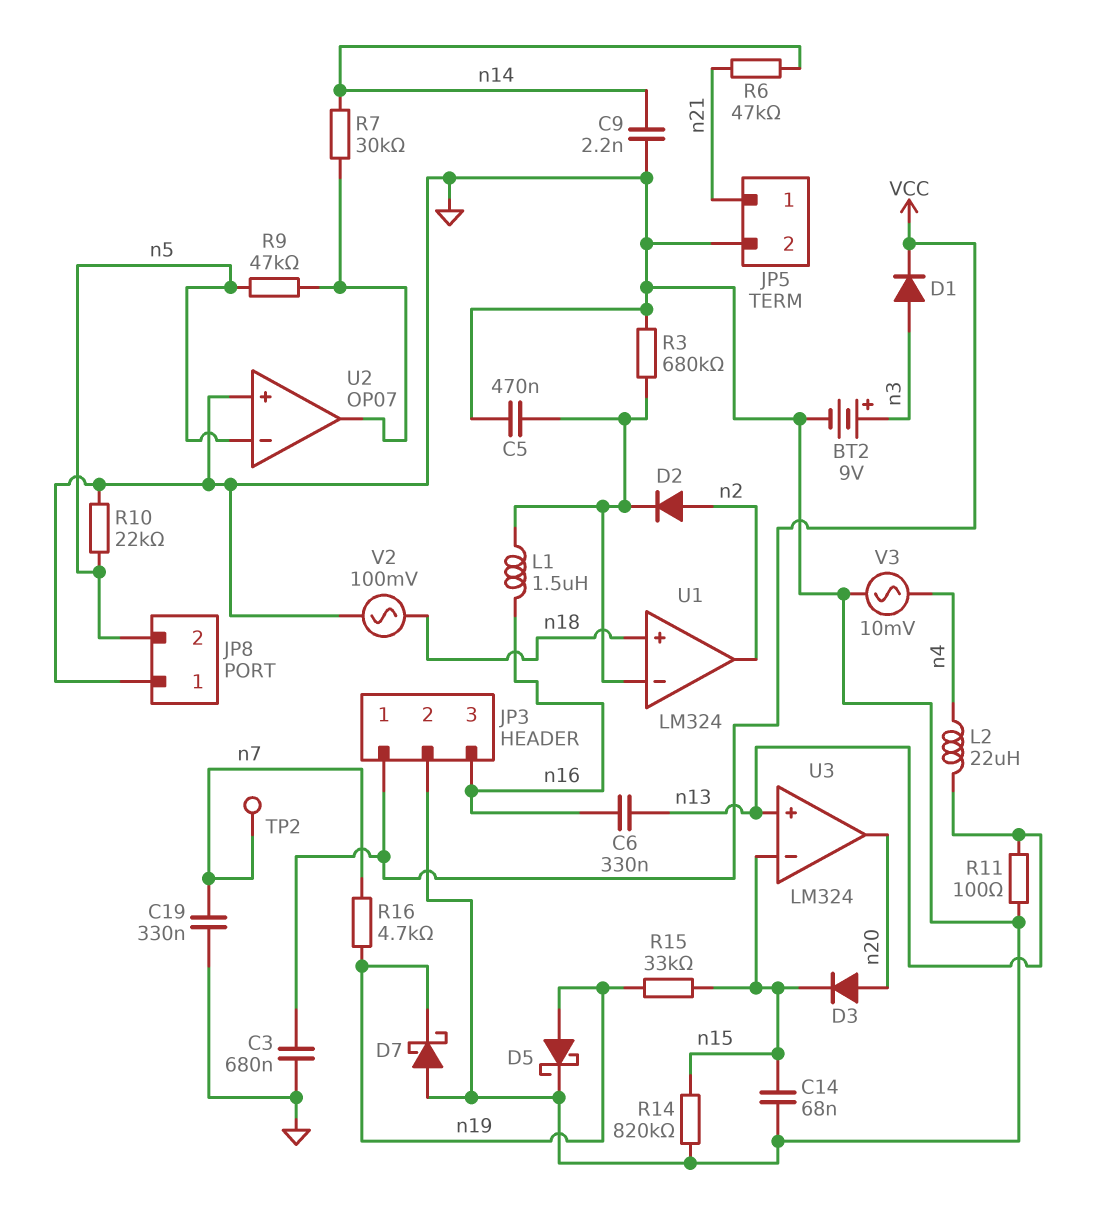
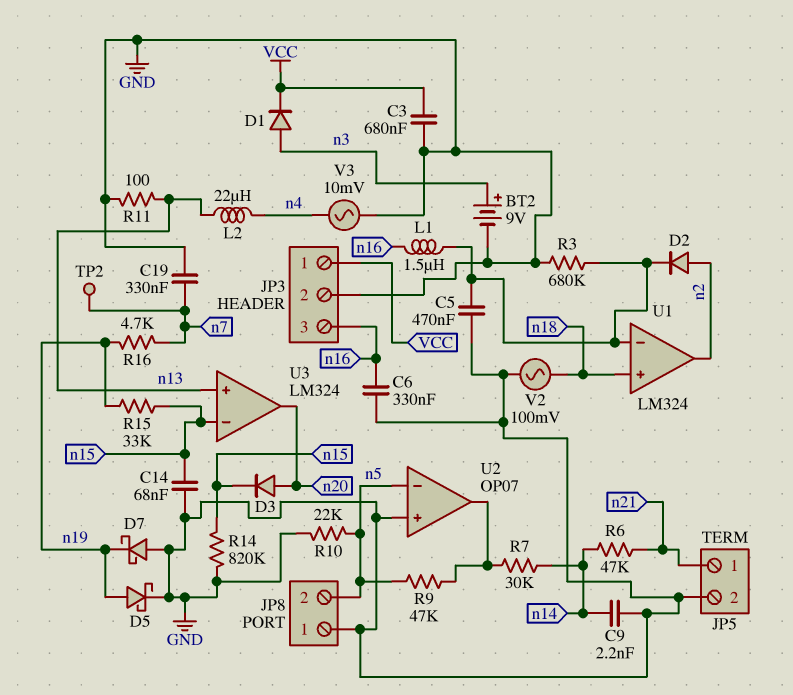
C6: 330nF (n13, n16) -> 330nF (GND, n16)

